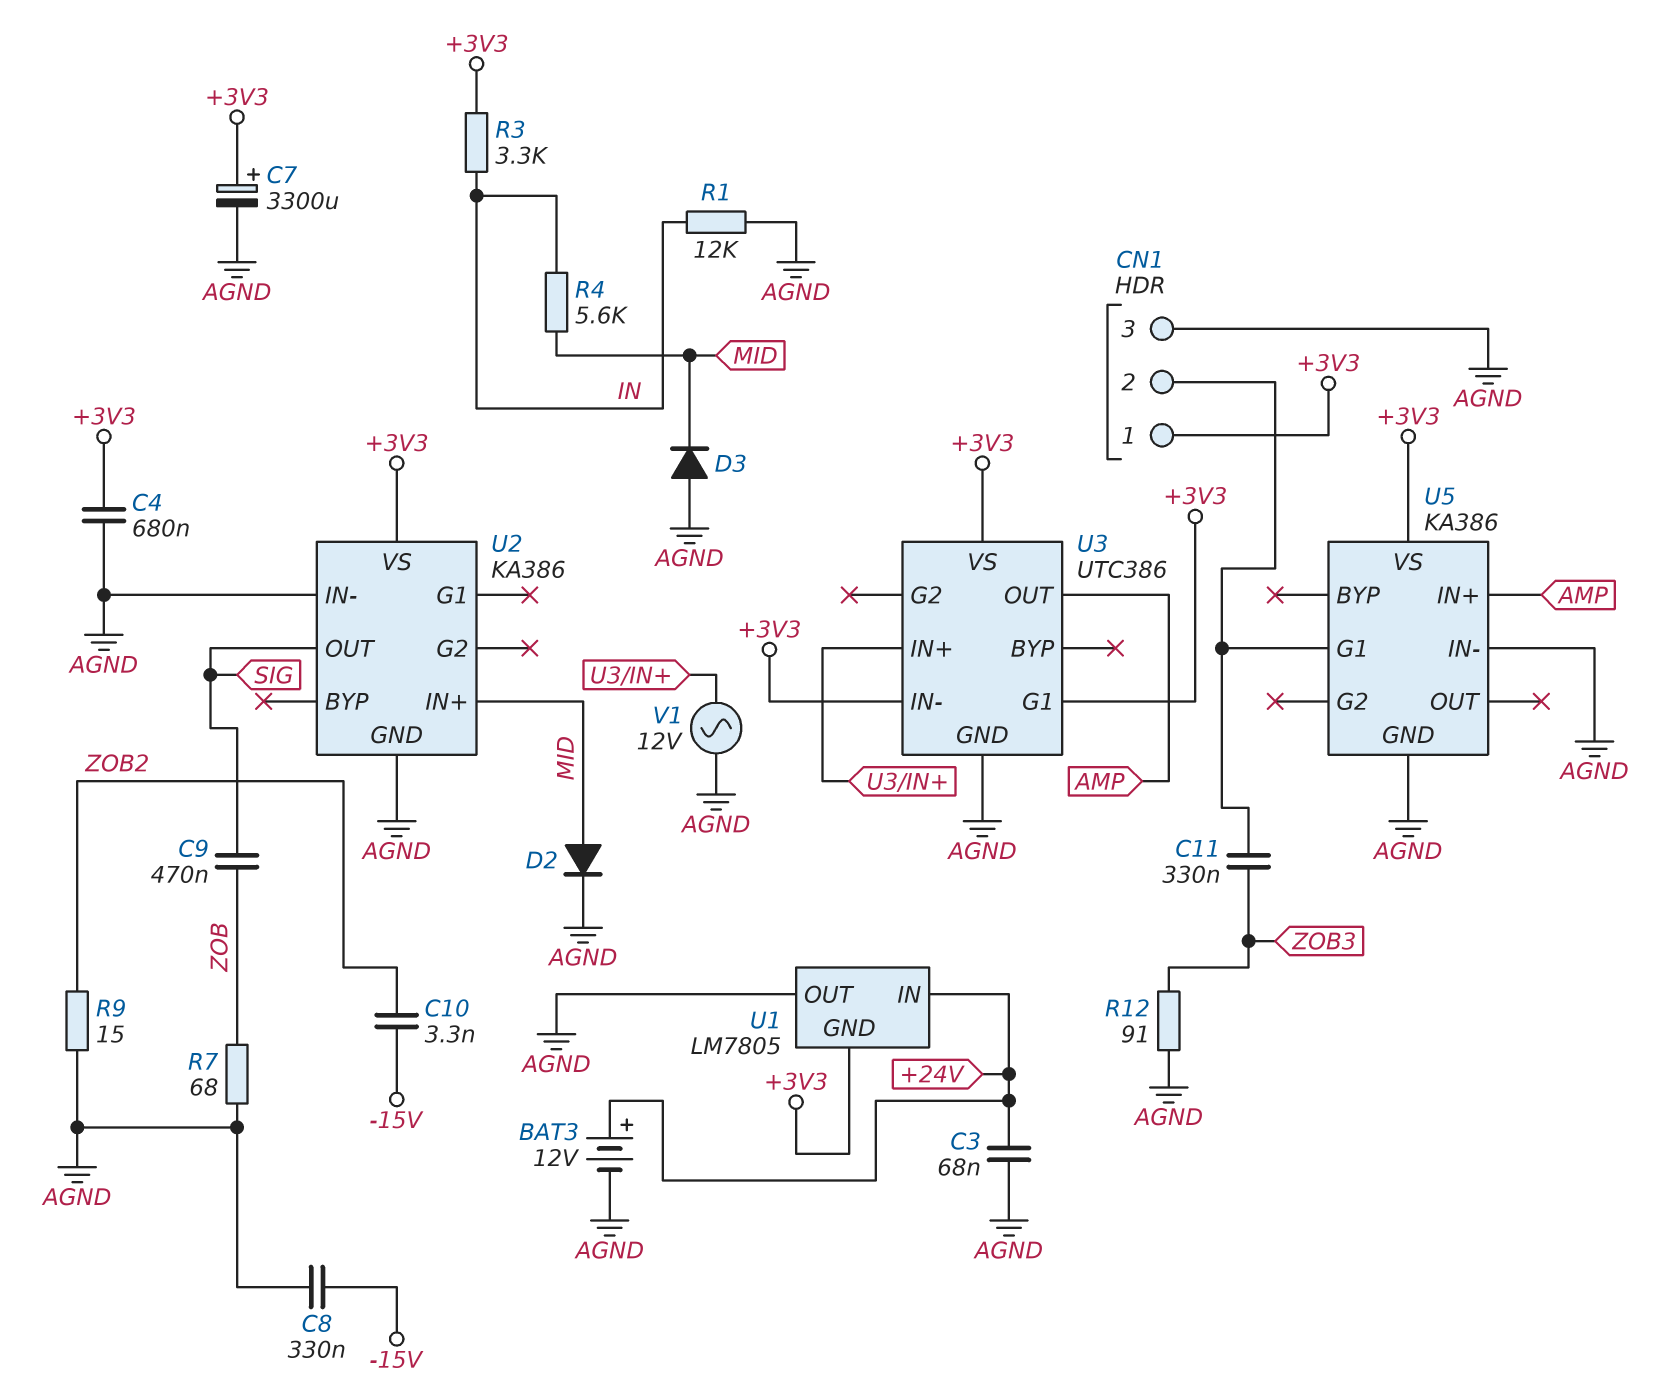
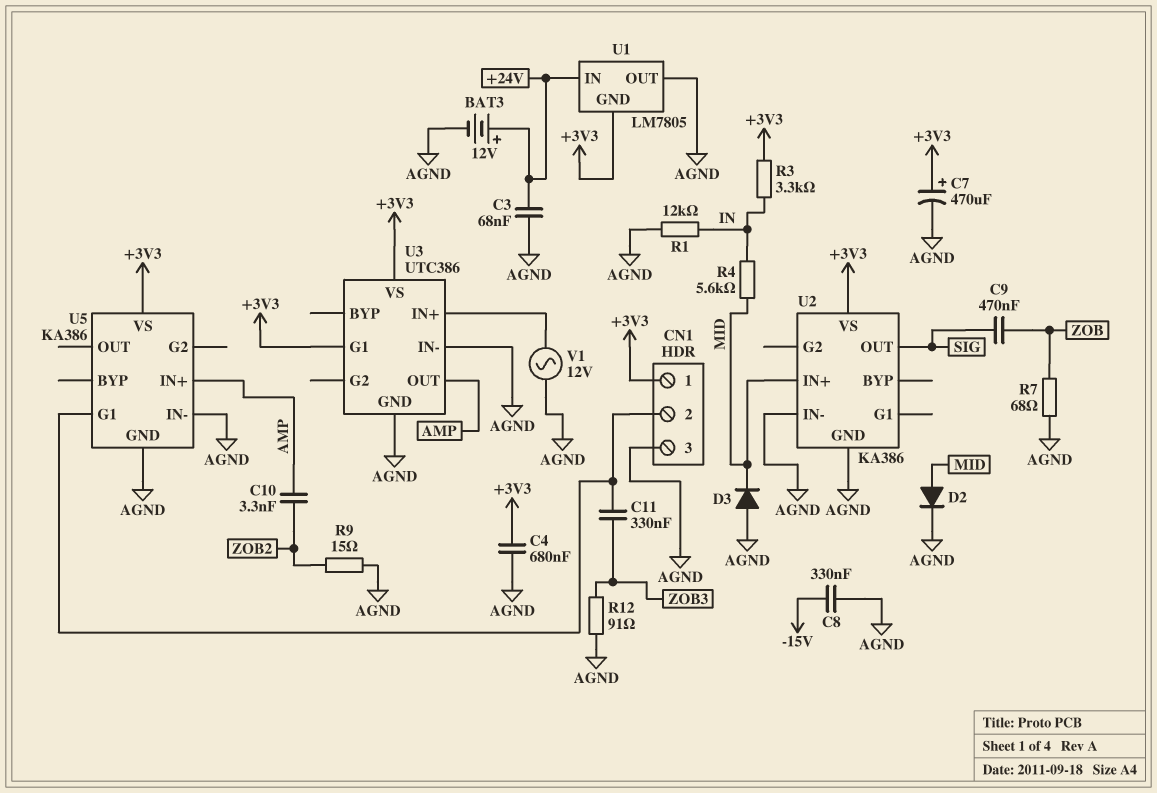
C7: 3300uF (plus +3V3, minus AGND) -> 470uF (plus +3V3, minus AGND)
C10: 3.3nF (-15V, ZOB2) -> 3.3nF (AMP, ZOB2)
U3 pin IN-: +3V3 -> AGND

